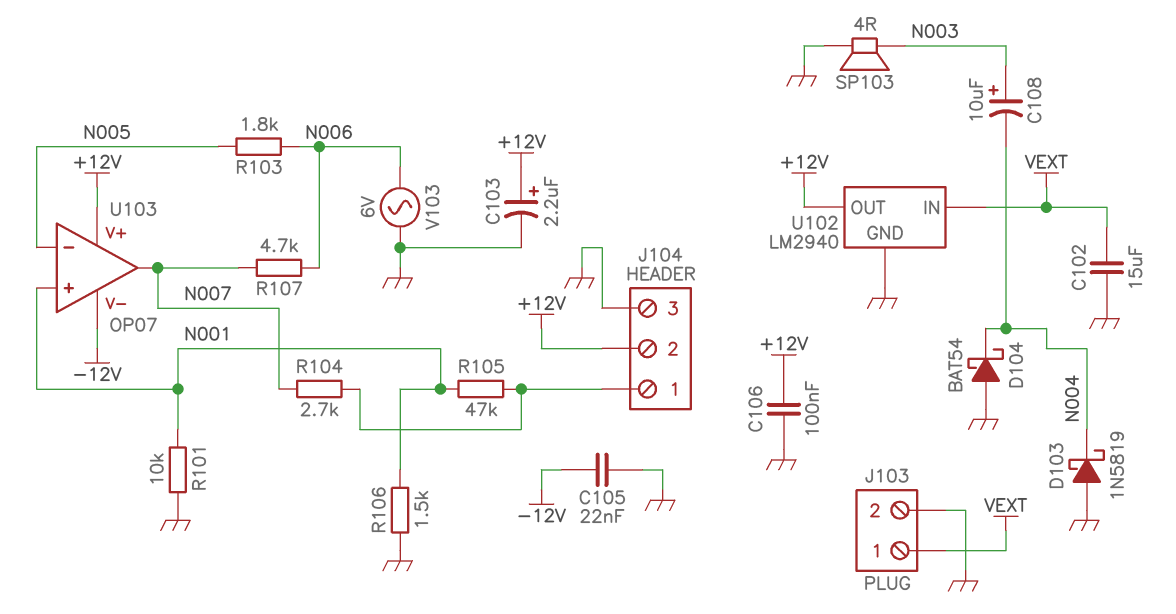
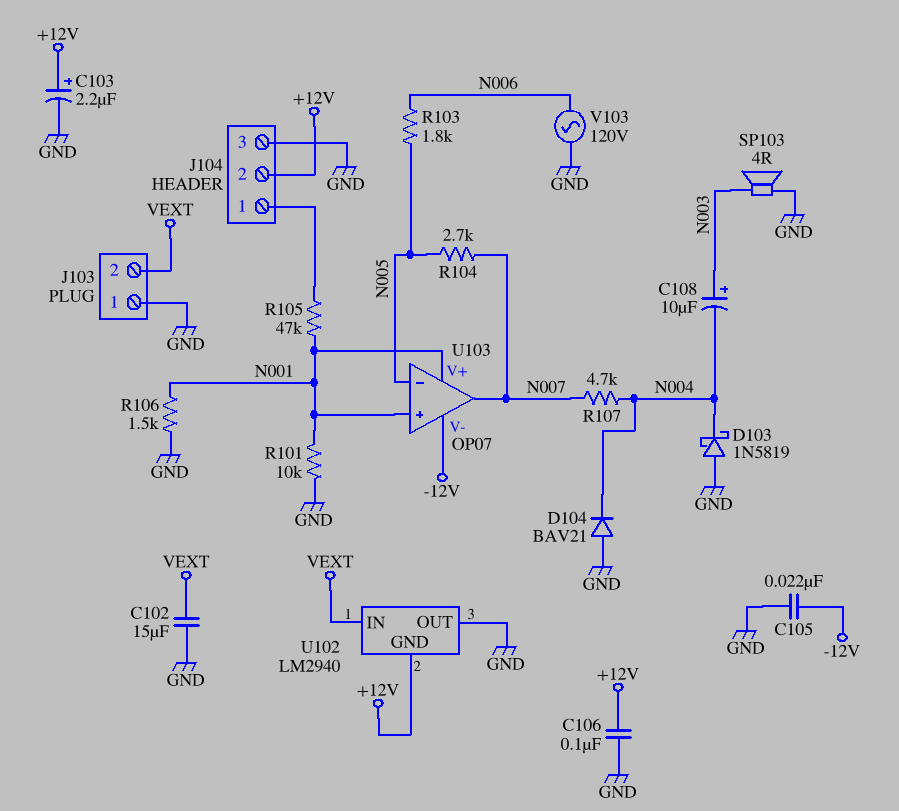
D104: schottky BAT54 (A GND, K N004) -> diode BAV21 (A GND, K N004)
J103 pin 1: VEXT -> GND
J103 pin 2: GND -> VEXT
R104: 2.7k (J104/1, N007) -> 2.7k (N005, N007)
R107: 4.7k (N006, N007) -> 4.7k (N004, N007)
U102 pin GND: GND -> +12V
U102 pin OUT: +12V -> GND
U103 pin V+: +12V -> N001
V103: AC 6V (GND, N006) -> AC 120V (GND, N006)

